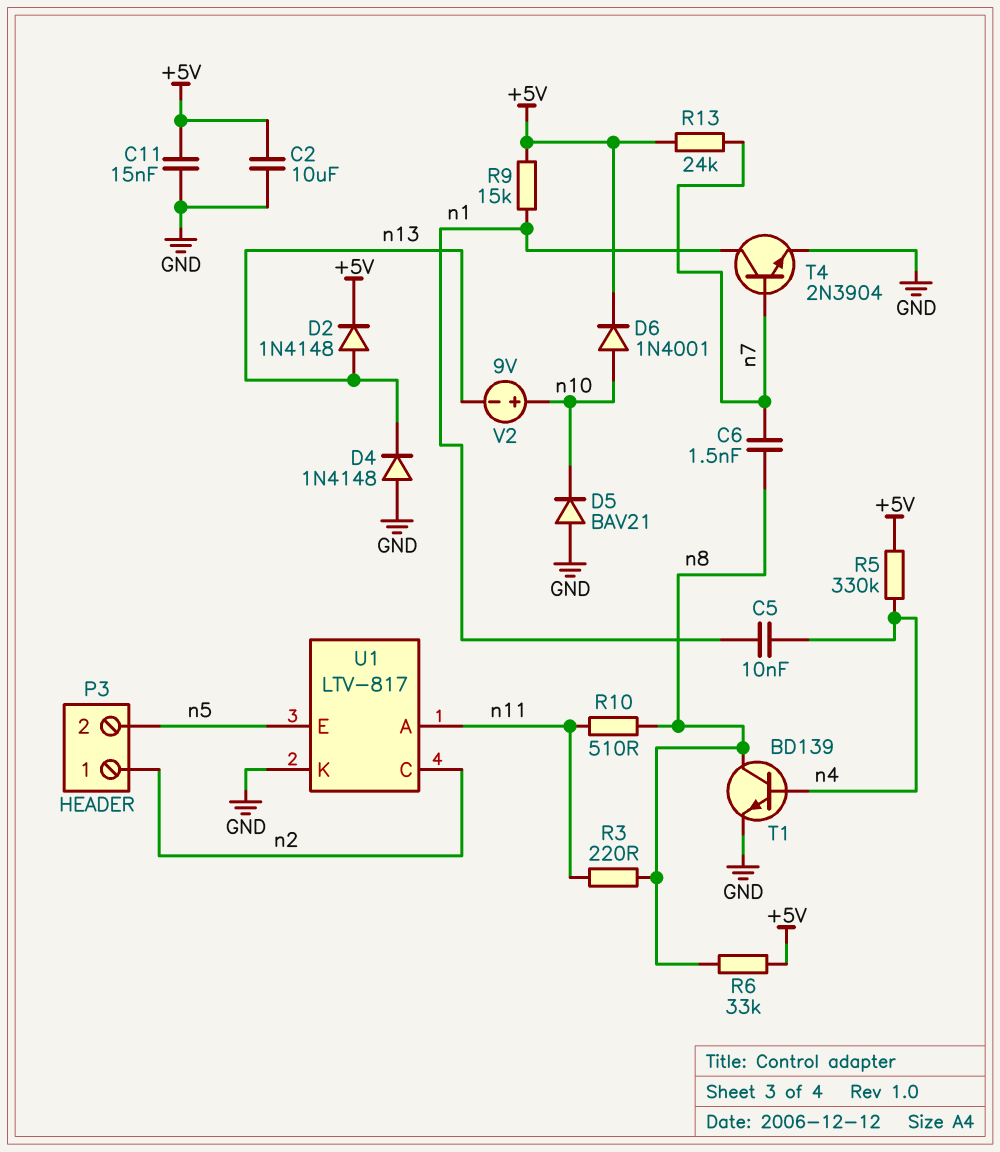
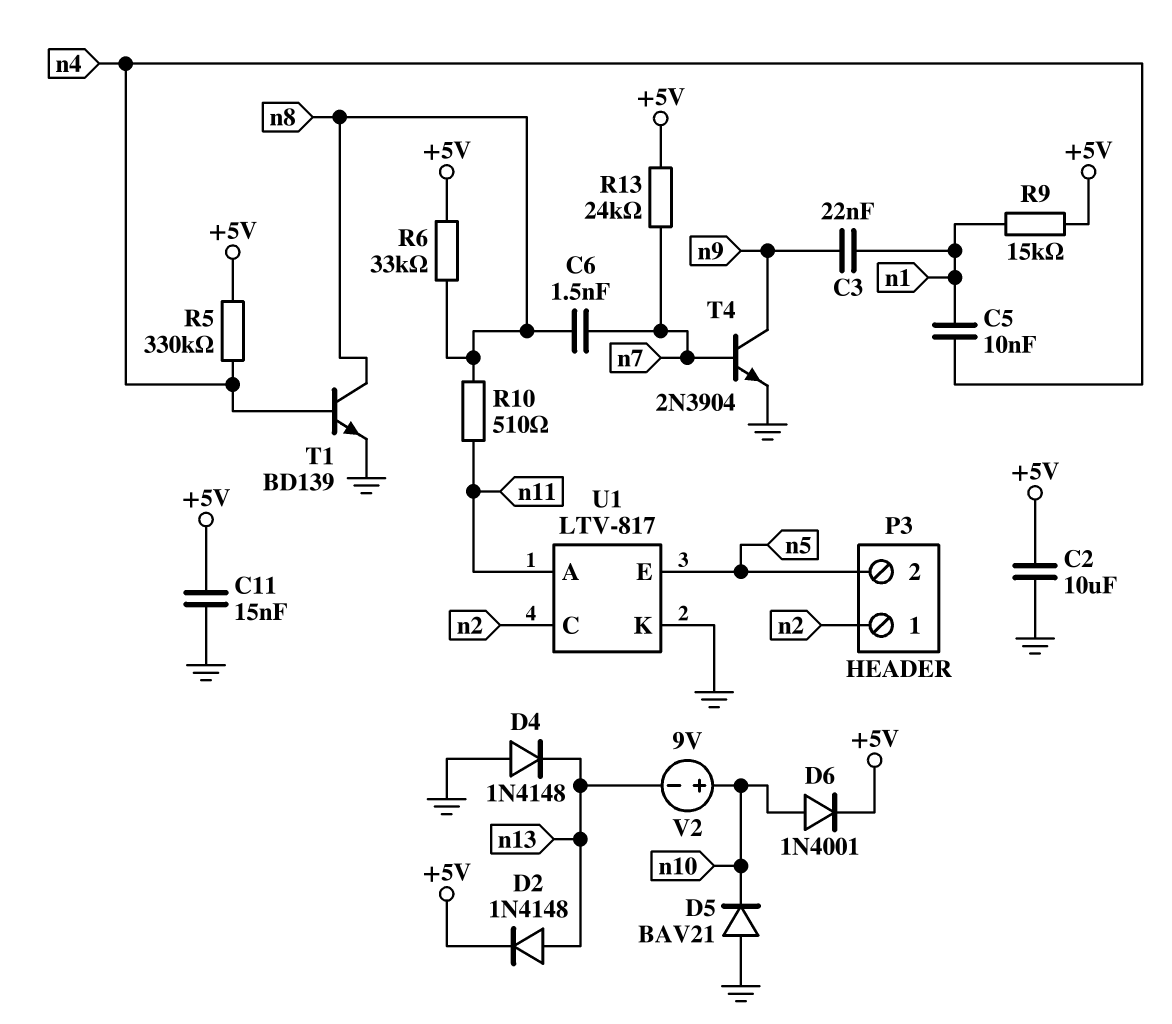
C3: none -> 22nF (n1, n9)
R3: 220 (n8, n11) -> none
T4: NPN 2N3904 (B n7, C n1, E GND) -> NPN 2N3904 (B n7, C n9, E GND)

